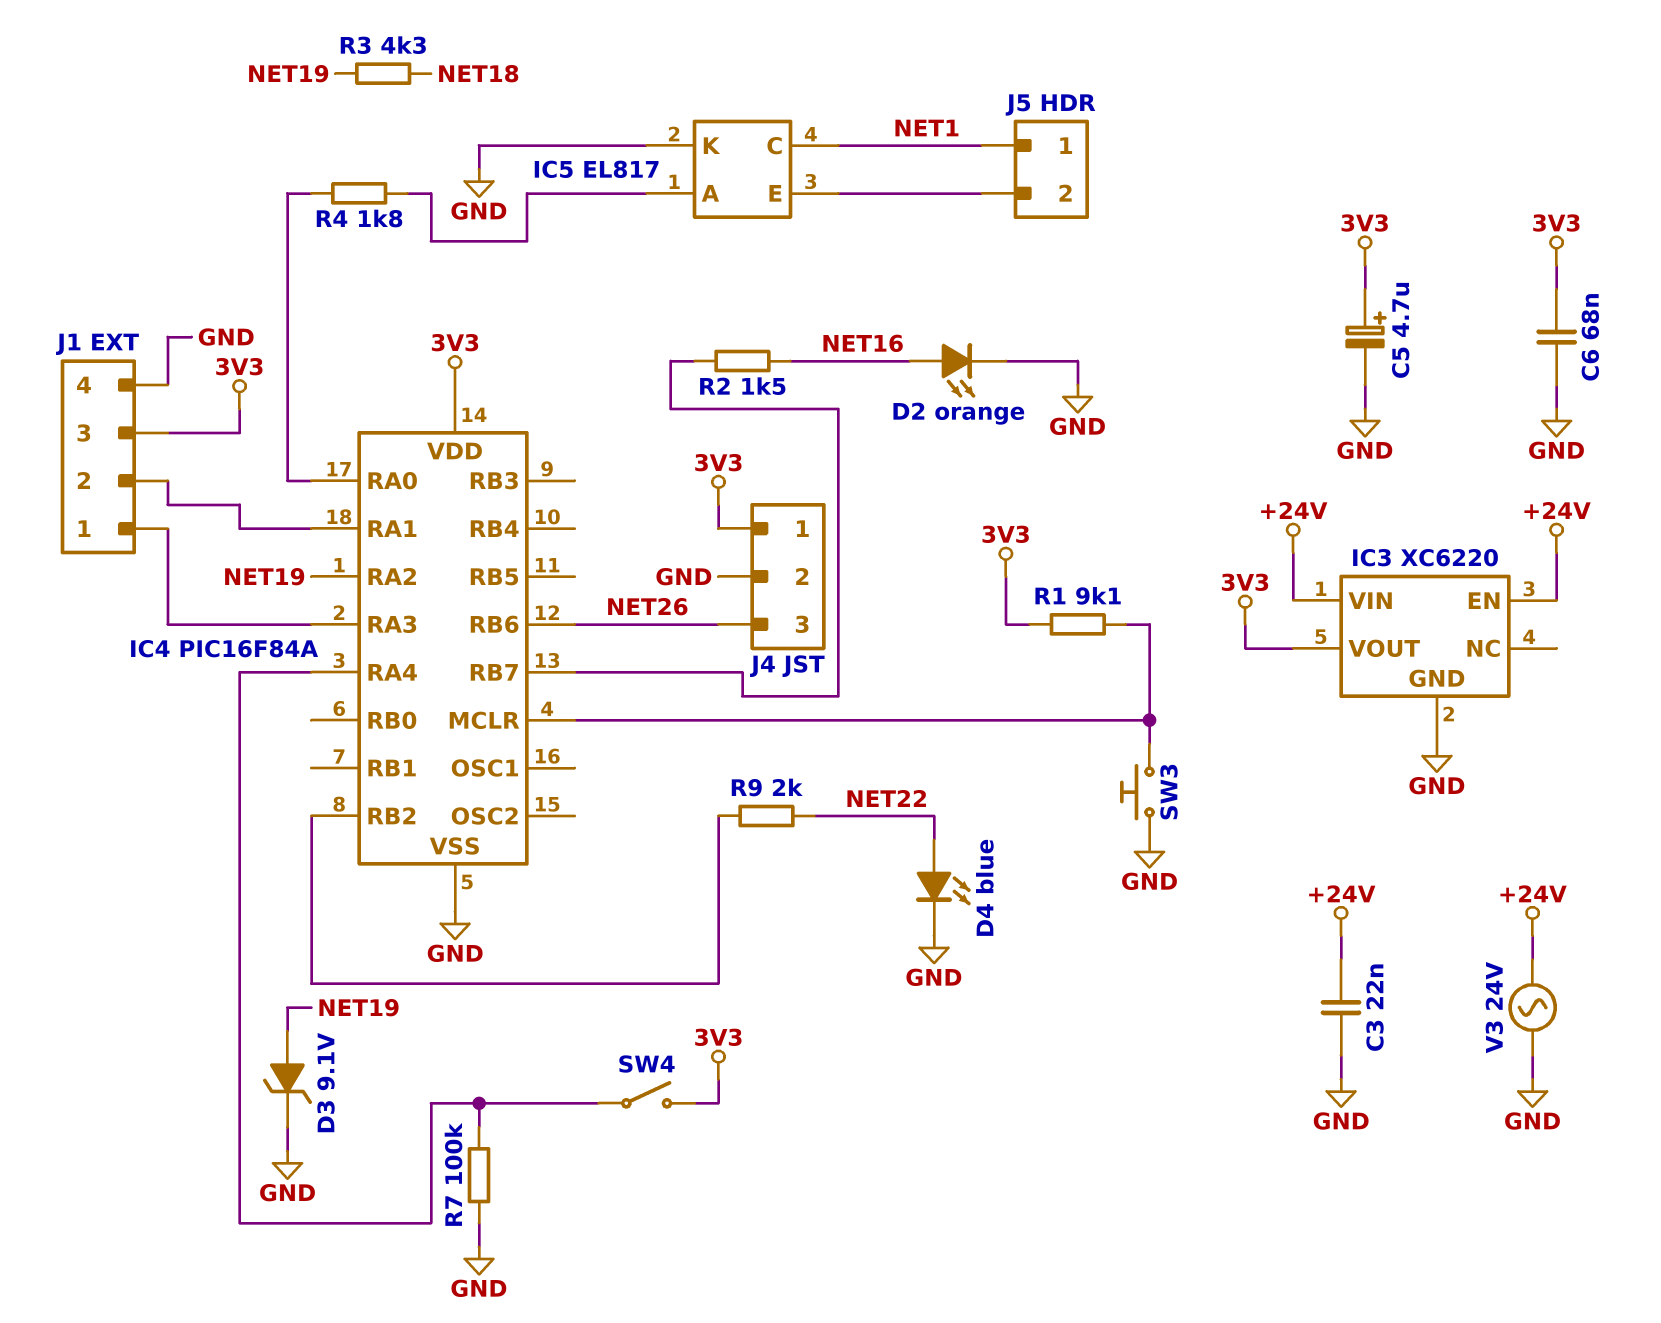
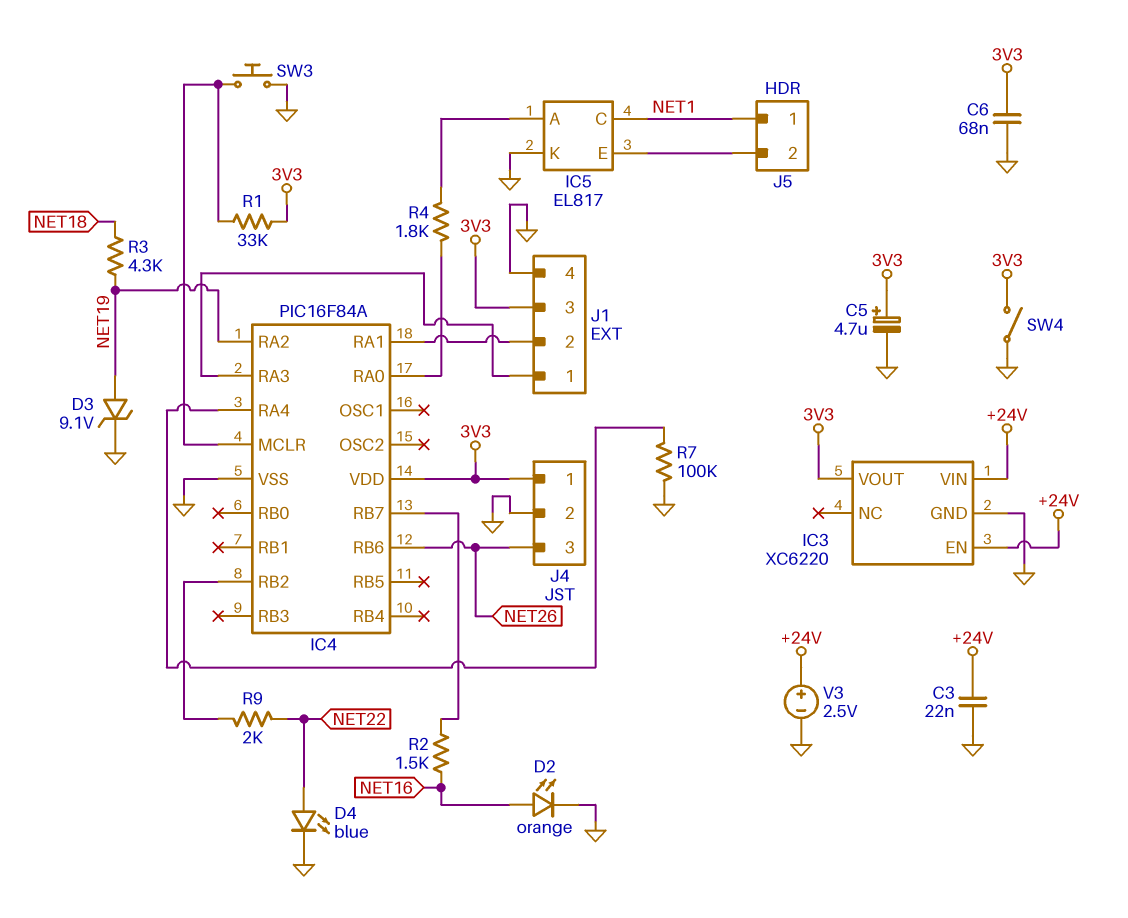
R1: 9.1k (3V3, IC4/MCLR) -> 33k (3V3, IC4/MCLR)
SW4: switch (3V3, IC4/RA4) -> switch (3V3, GND)
V3: AC 24V (+24V, GND) -> 2.5V (plus +24V, minus GND)

